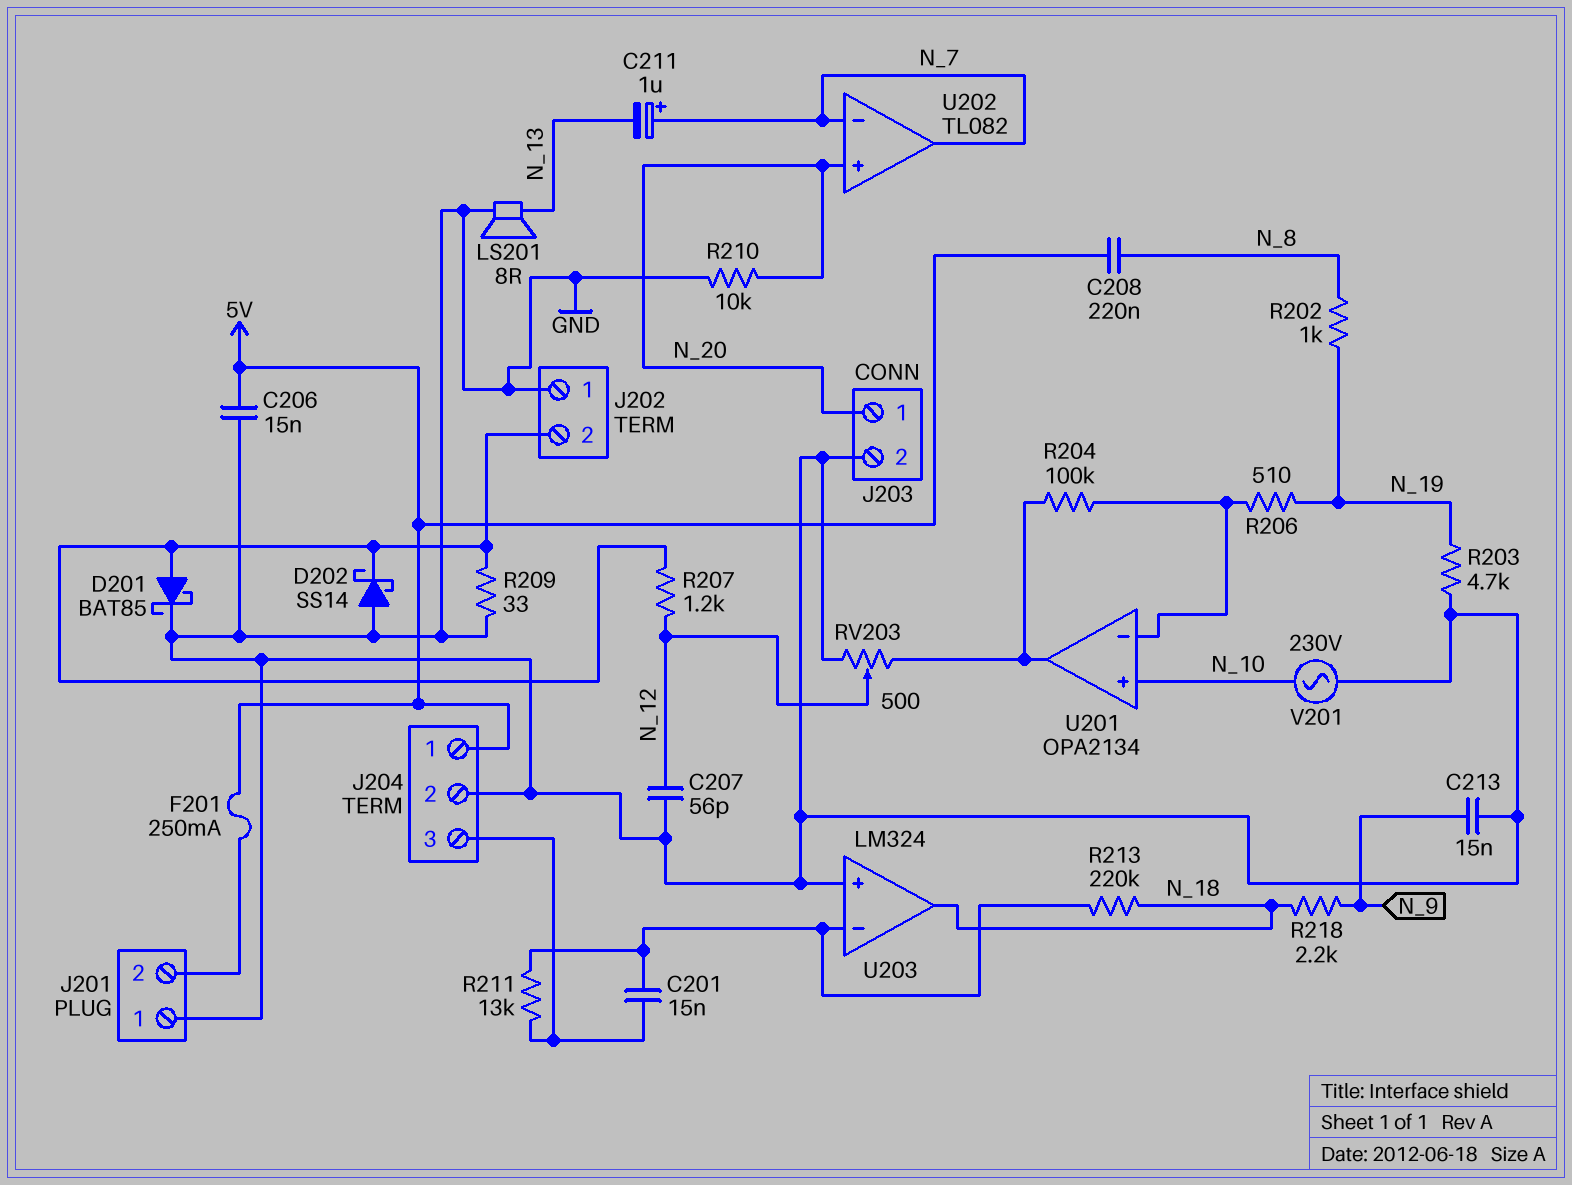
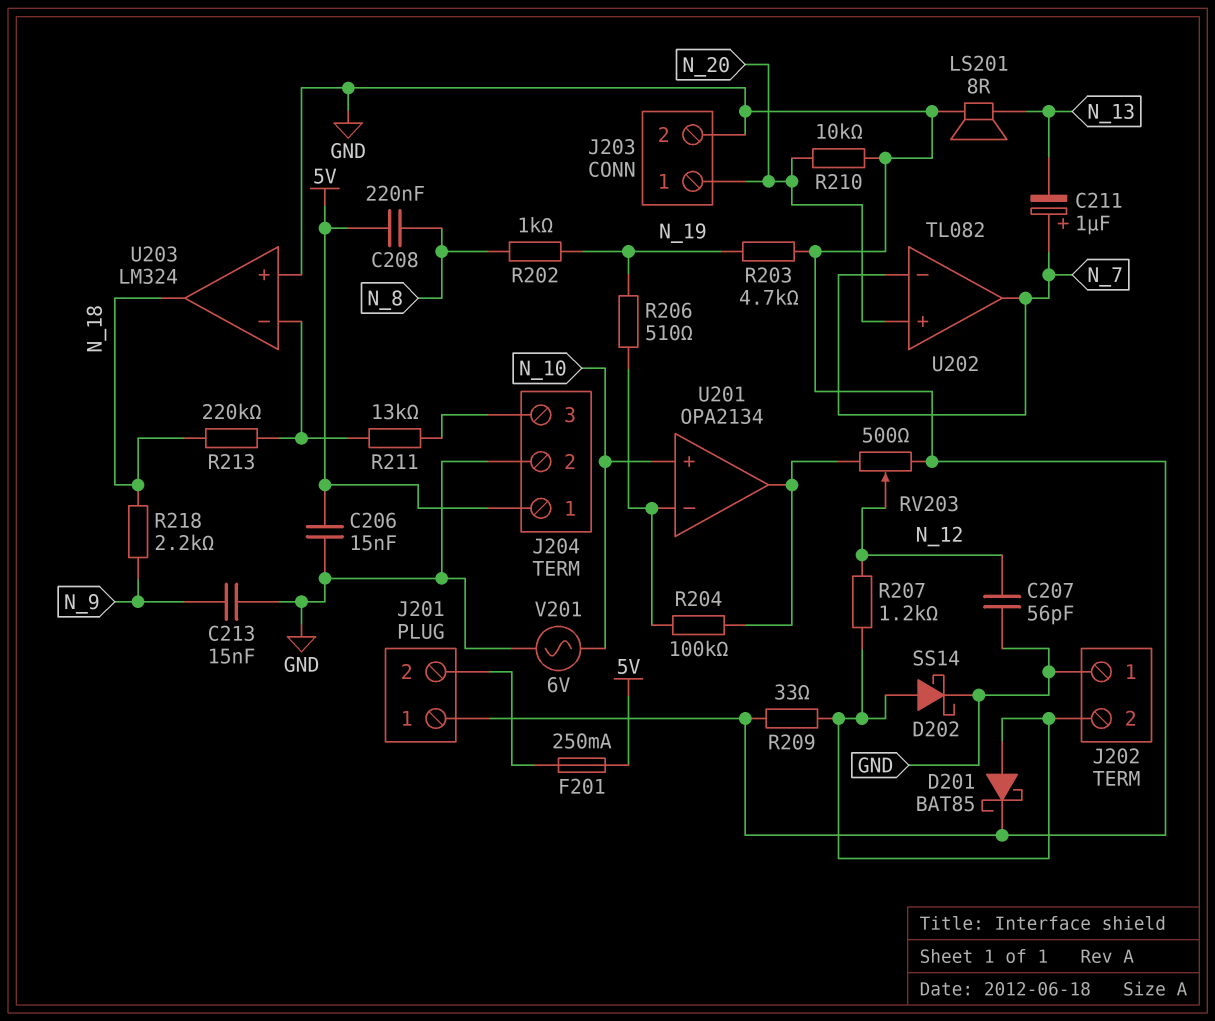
C201: 15nF (J204/3, U203/in-) -> none
D202: schottky SS14 (A GND, K J202/2) -> schottky SS14 (A J202/2, K GND)
V201: AC 230V (GND, N_10) -> AC 6V (GND, N_10)

